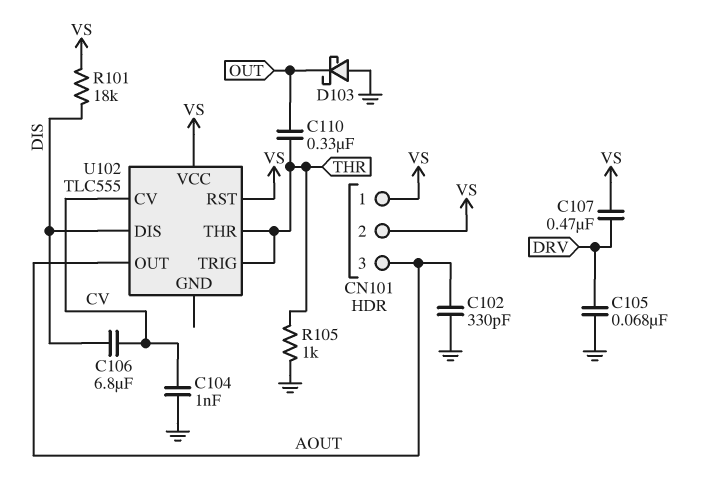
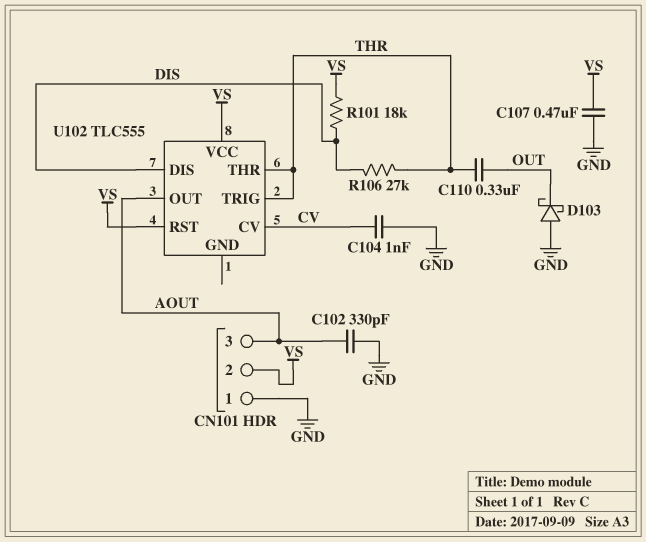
C105: 68nF (DRV, GND) -> none
C106: 6.8uF (CV, DIS) -> none
C107: 470nF (DRV, VS) -> 470nF (GND, VS)
CN101 pin 1: VS -> GND
R105: 1k (GND, THR) -> none
R106: none -> 27k (DIS, THR)

